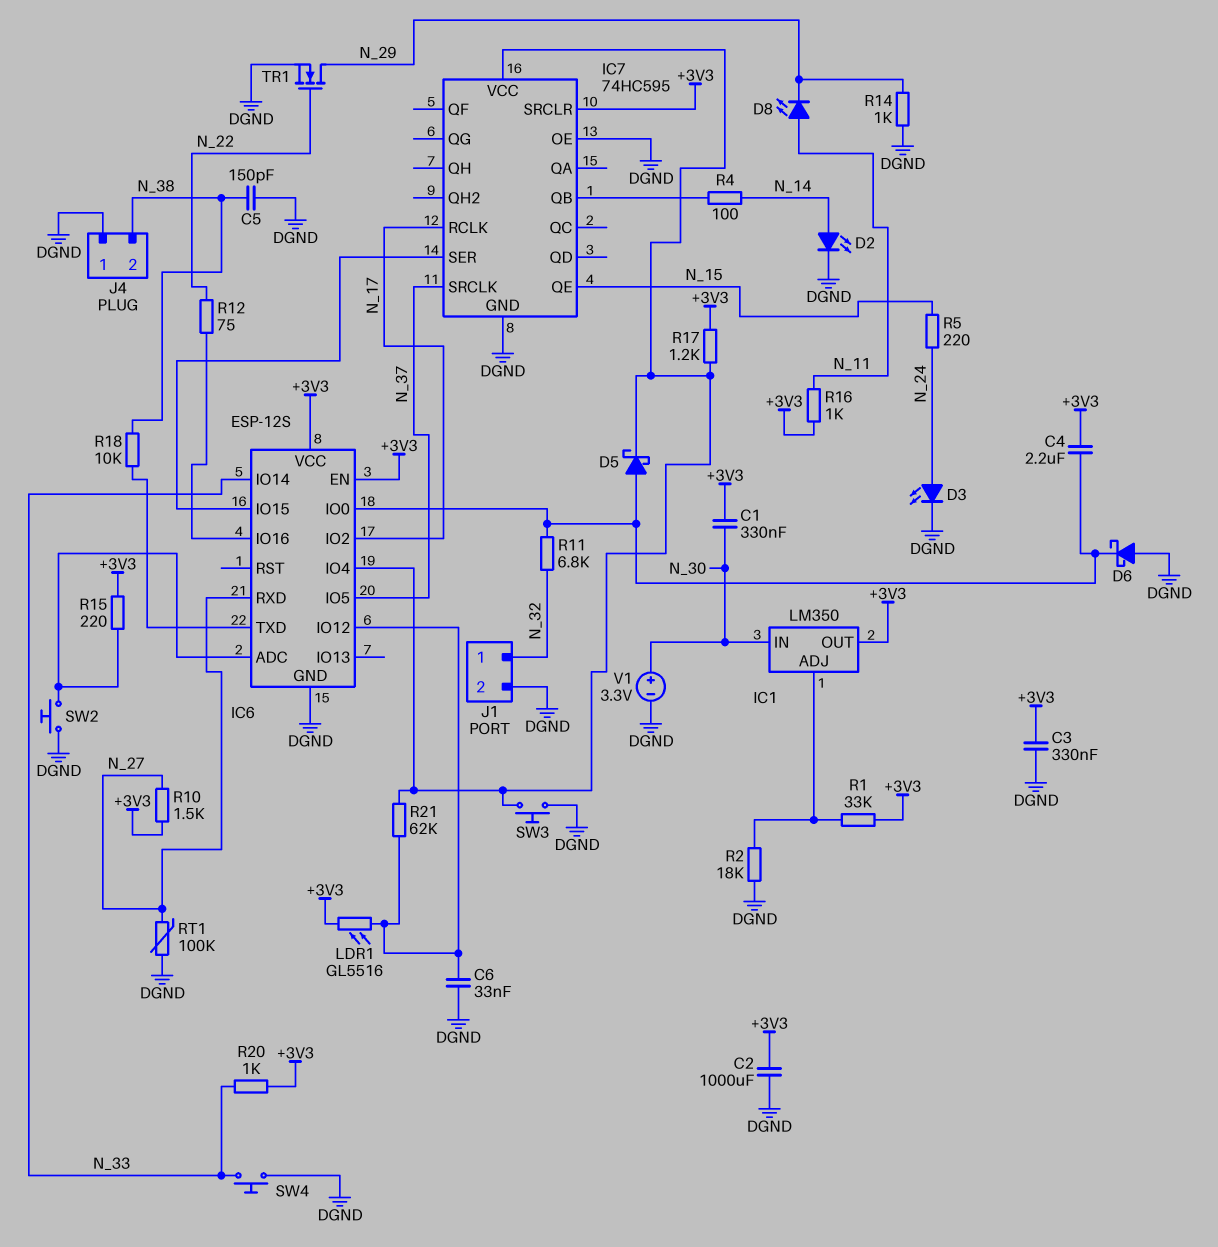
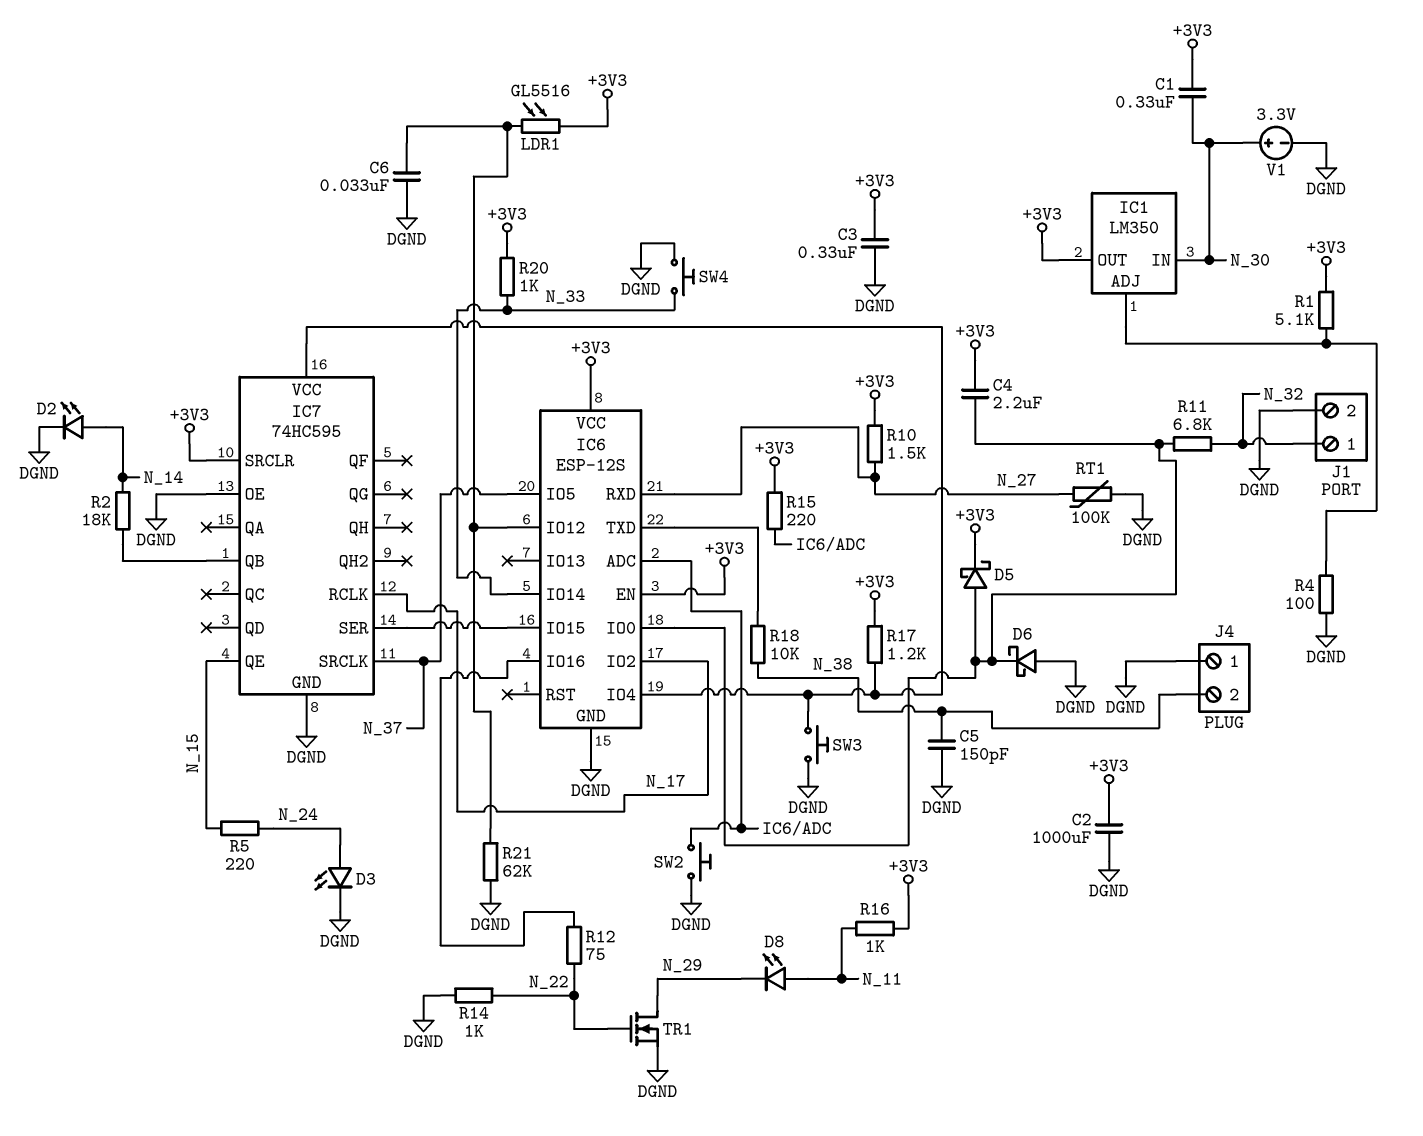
D5: schottky (A IC6/IO0, K IC6/IO4) -> schottky (A IC6/IO0, K +3V3)
R1: 33k (+3V3, IC1/ADJ) -> 5.1k (+3V3, IC1/ADJ)
R2: 18k (DGND, IC1/ADJ) -> 18k (IC7/QB, N_14)
R4: 100 (IC7/QB, N_14) -> 100 (DGND, IC1/ADJ)
R14: 1k (DGND, N_29) -> 1k (DGND, N_22)
R21: 62k (IC6/IO4, IC6/IO12) -> 62k (DGND, IC6/IO12)

